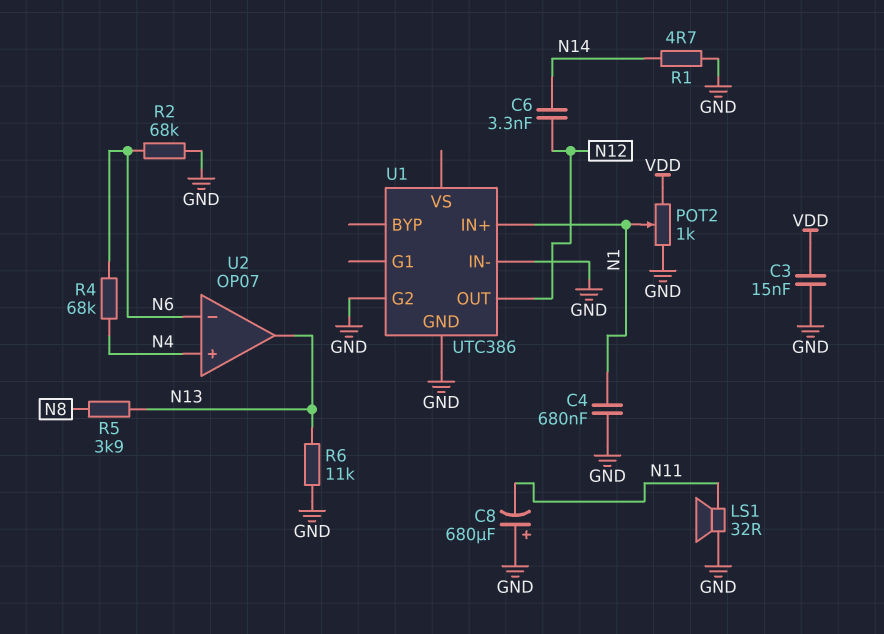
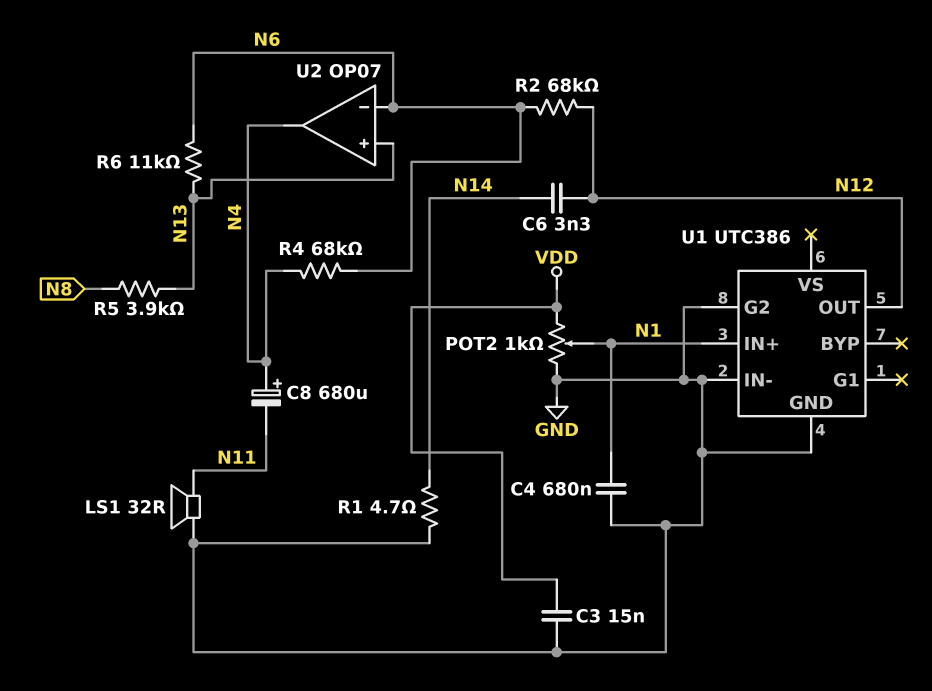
C8: 680uF (plus GND, minus N11) -> 680uF (plus N4, minus N11)
R2: 68k (GND, N6) -> 68k (N6, N12)
R6: 11k (GND, N13) -> 11k (N6, N13)
U2 pin in+: N4 -> N13
U2 pin out: N13 -> N4

